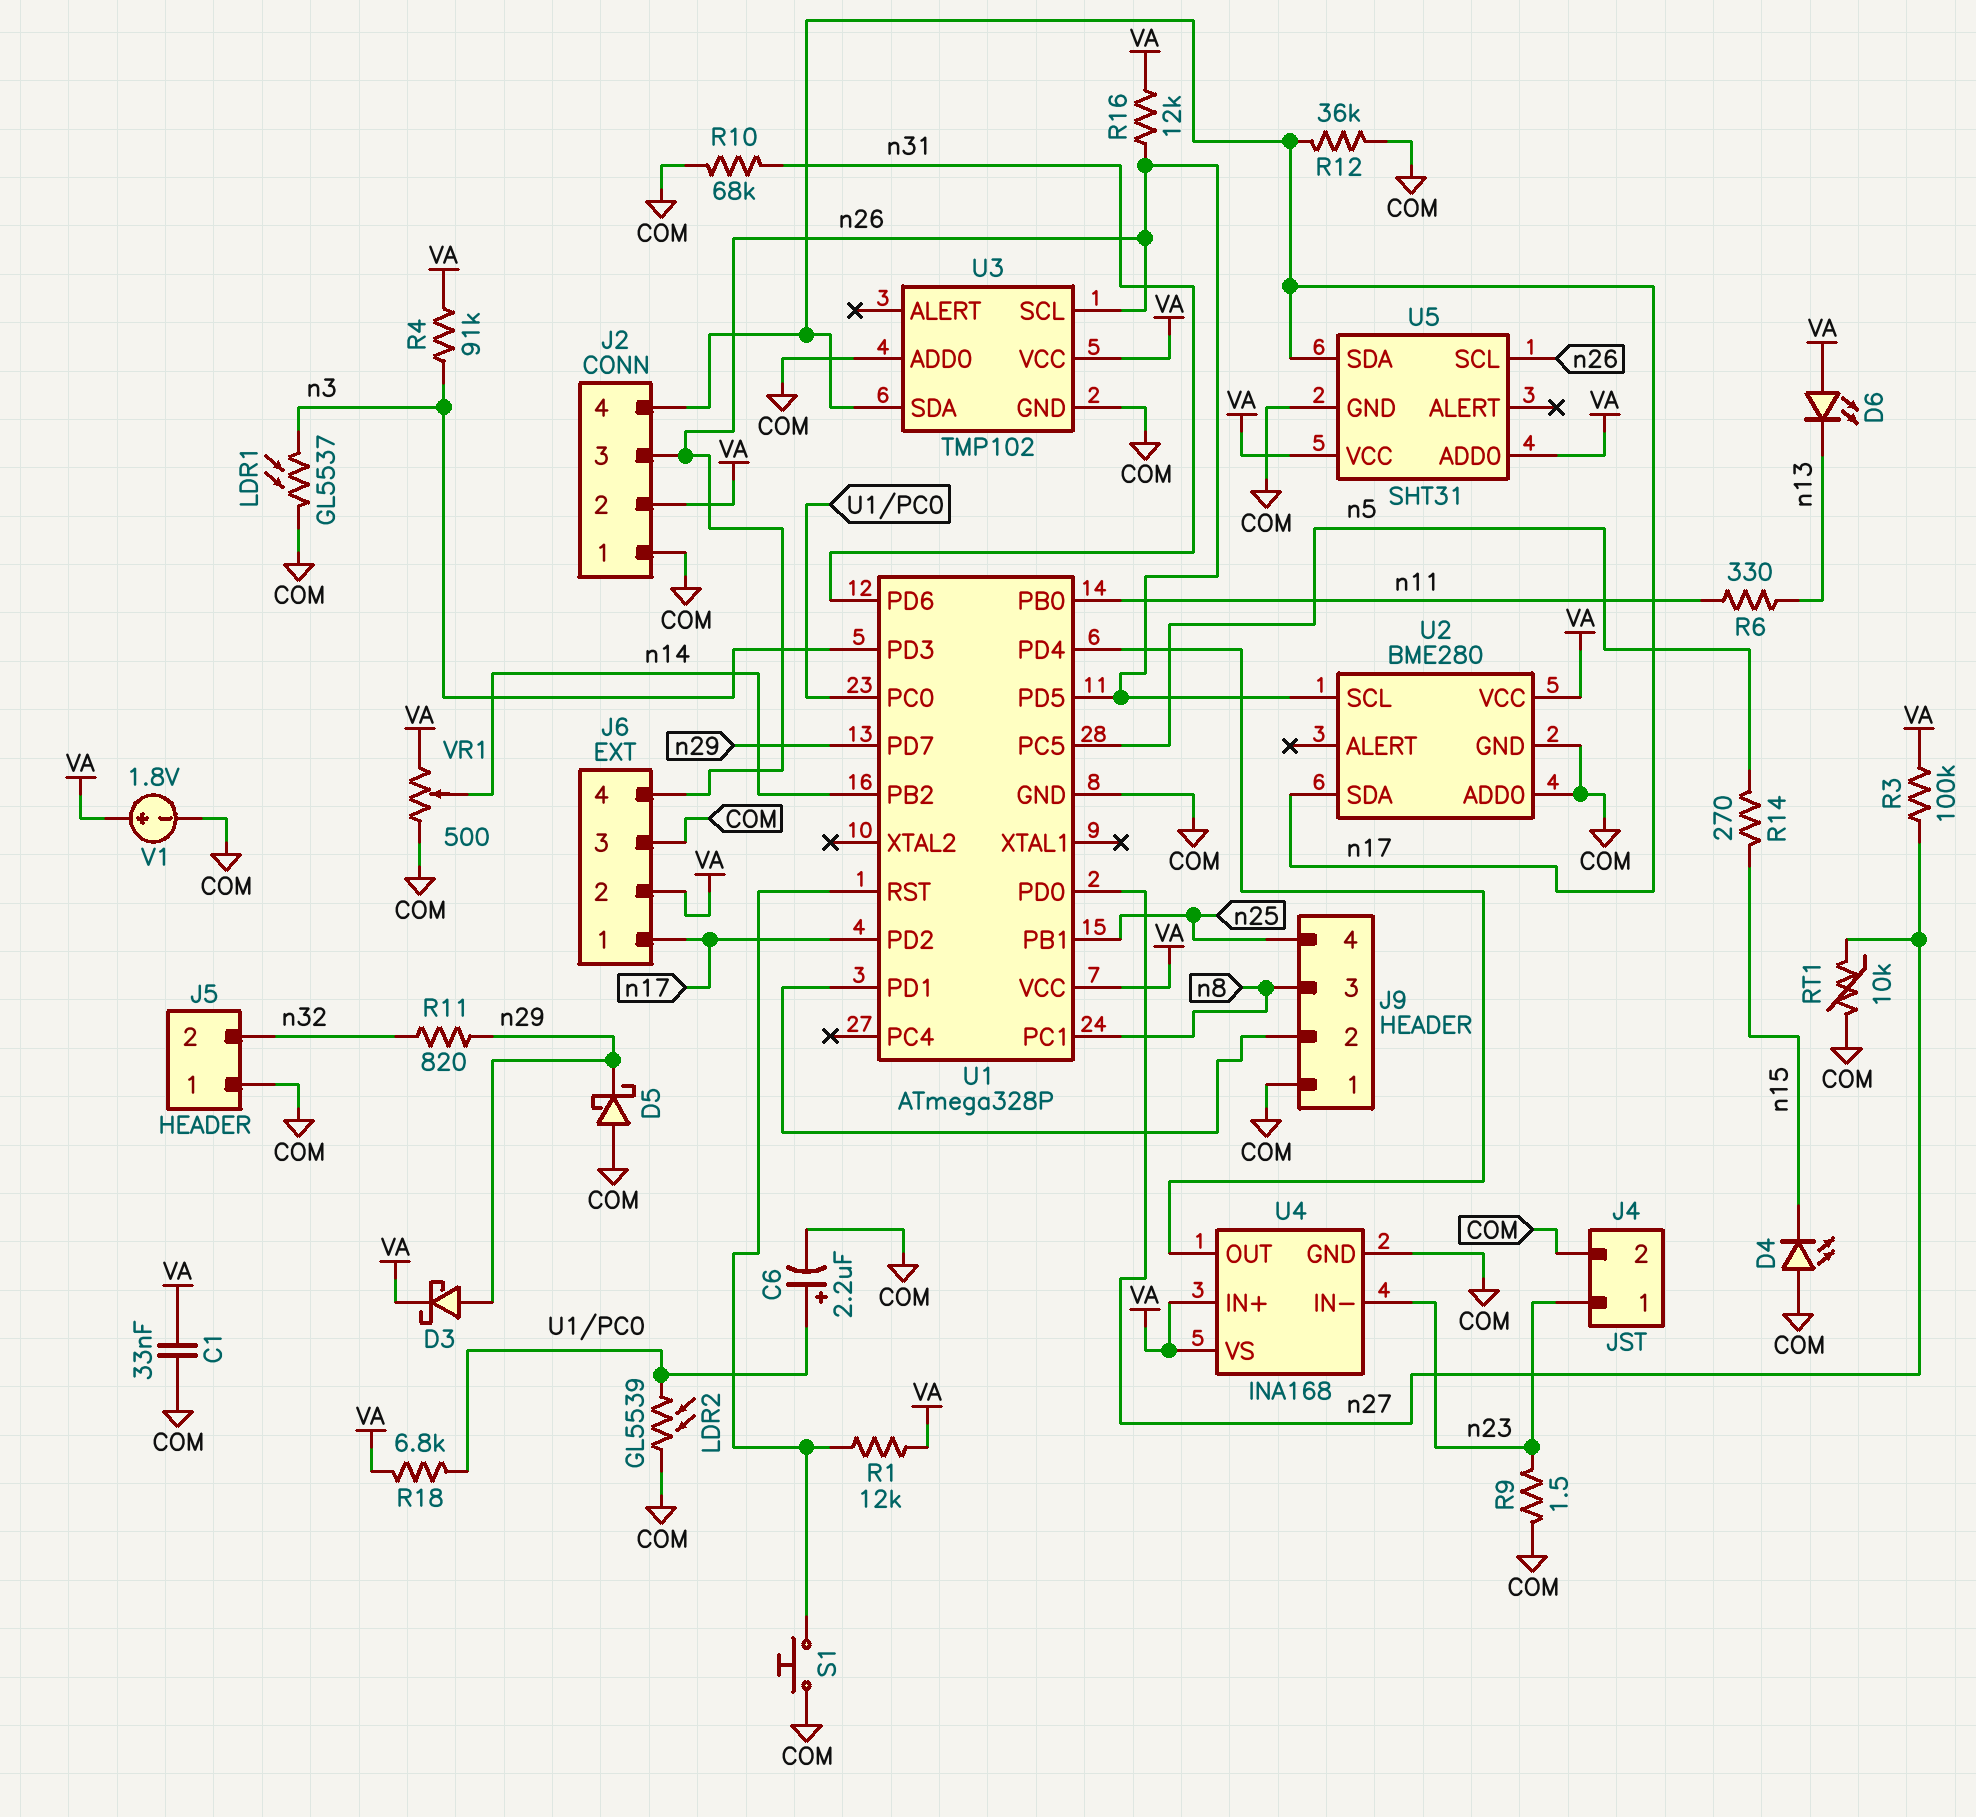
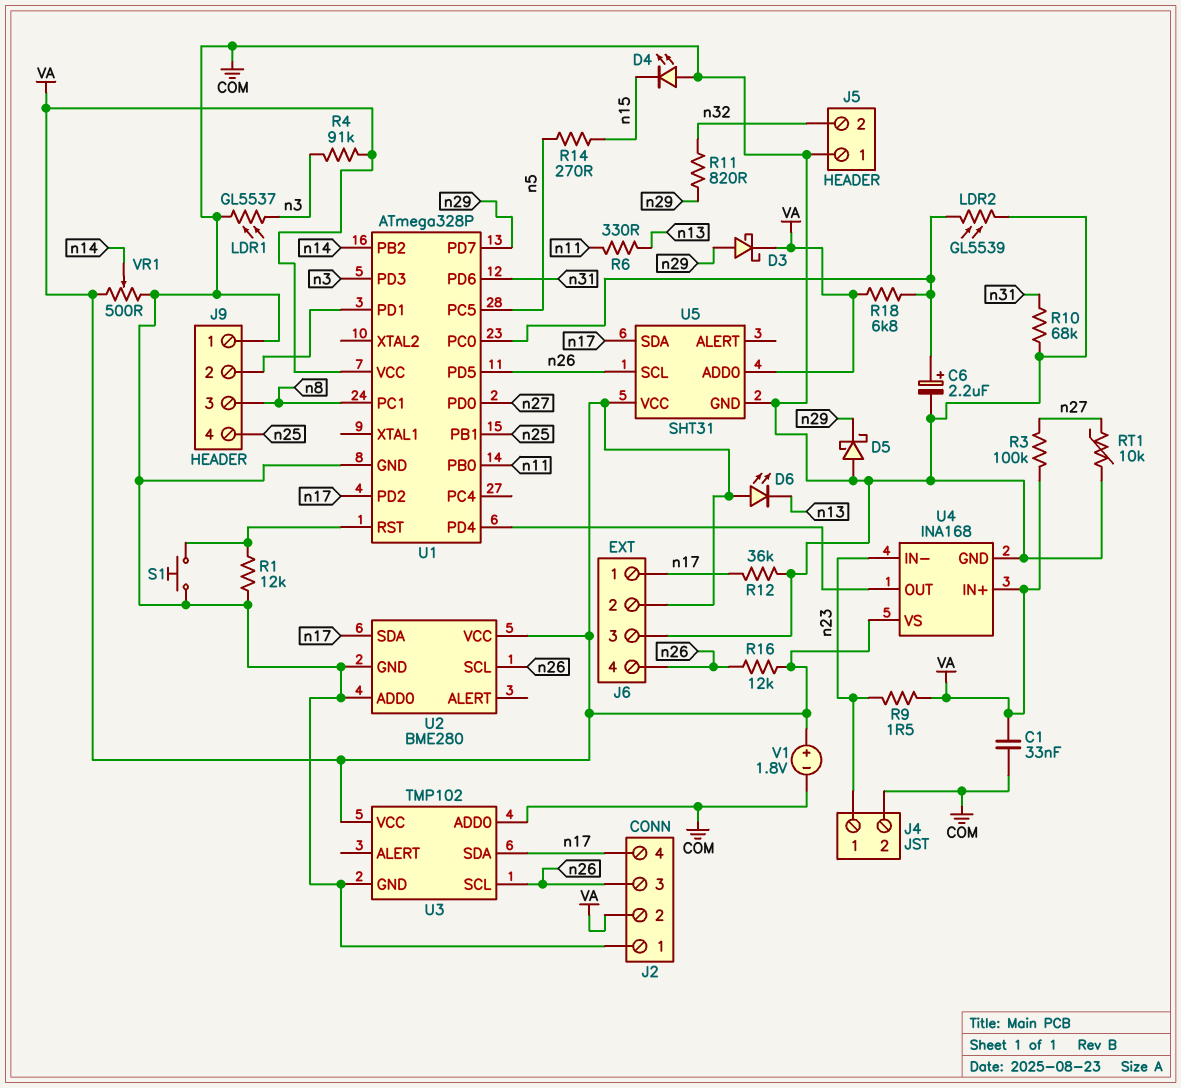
R1: 12k (U1/RST, VA) -> 12k (COM, U1/RST)
R9: 1.5 (COM, n23) -> 1.5 (VA, n23)

